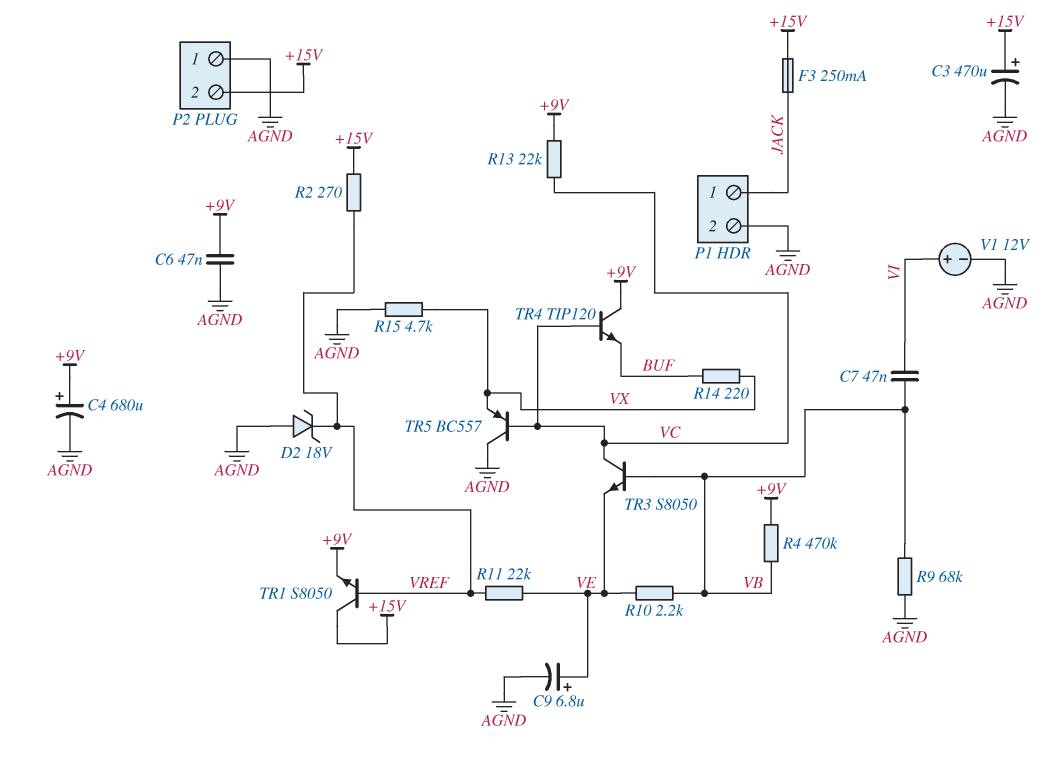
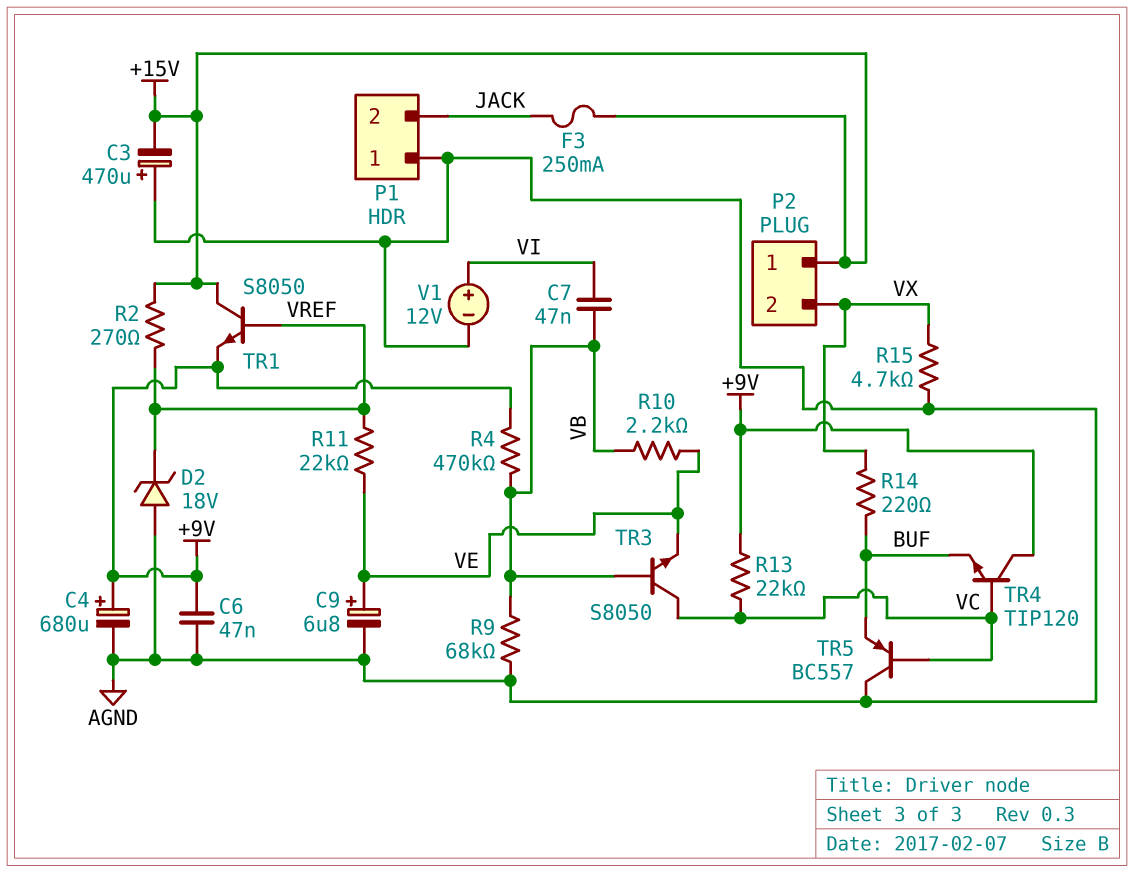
C3: 470uF (plus +15V, minus AGND) -> 470uF (plus AGND, minus +15V)
P1 pin 1: JACK -> AGND
P1 pin 2: AGND -> JACK
P2 pin 1: AGND -> +15V
P2 pin 2: +15V -> VX
TR5: PNP BC557 (B VC, C AGND, E VX) -> PNP BC557 (B VC, C AGND, E BUF)

